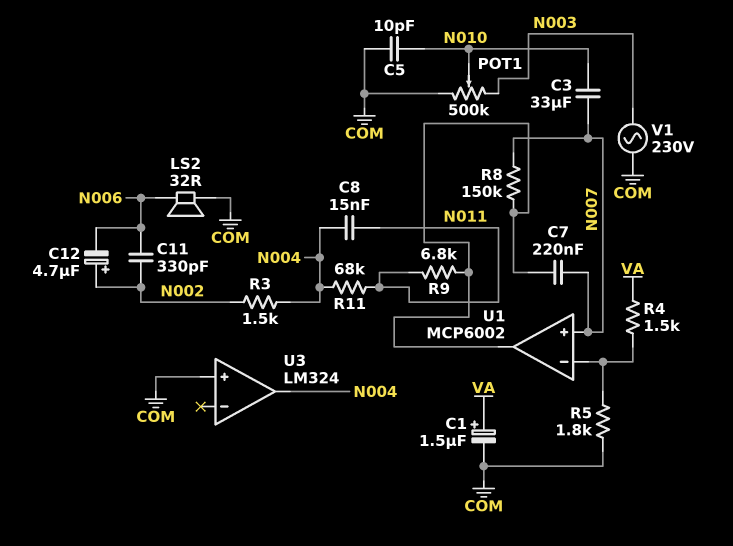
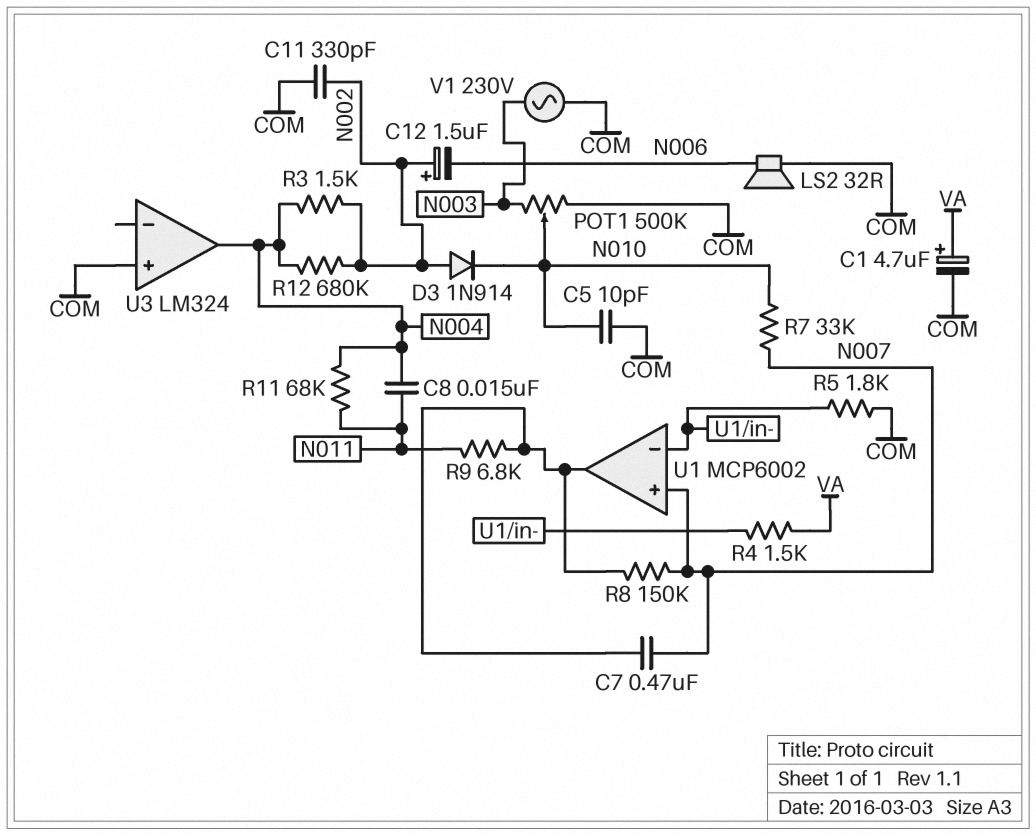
C1: 1.5uF (plus VA, minus COM) -> 4.7uF (plus VA, minus COM)
C3: 33uF (N007, N010) -> none
C7: 220nF (N007, U1/out) -> 470nF (N007, U1/out)
C11: 330pF (N002, N006) -> 330pF (COM, N002)
C12: 4.7uF (plus N002, minus N006) -> 1.5uF (plus N002, minus N006)
D3: none -> diode 1N914 (A N002, K N010)
R7: none -> 33k (N007, N010)
R12: none -> 680k (N002, N004)

